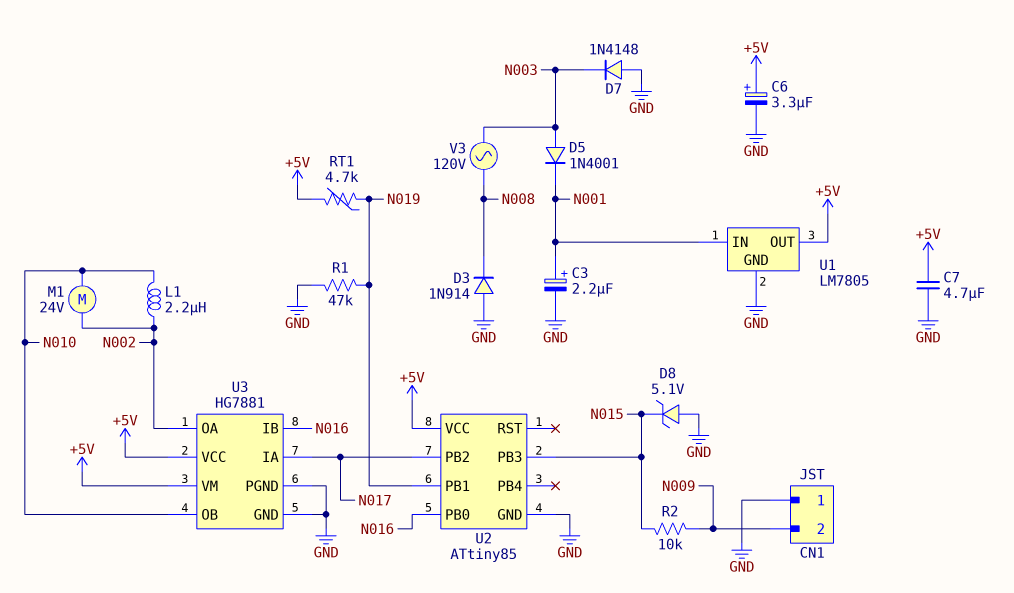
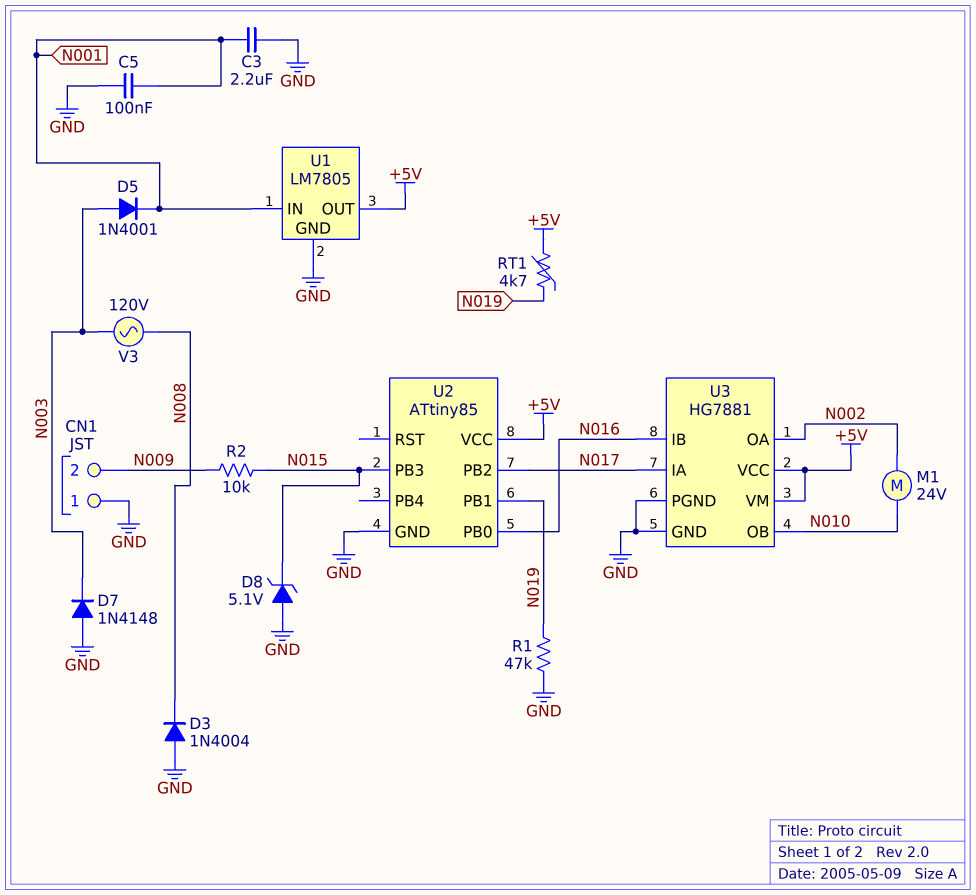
C3: 2.2uF (plus N001, minus GND) -> 2.2uF (GND, N001)
C5: none -> 100nF (GND, N001)
C6: 3.3uF (plus +5V, minus GND) -> none
C7: 4.7uF (+5V, GND) -> none
D3: diode 1N914 (A GND, K N008) -> diode 1N4004 (A GND, K N008)
L1: 2.2uH (N002, N010) -> none

